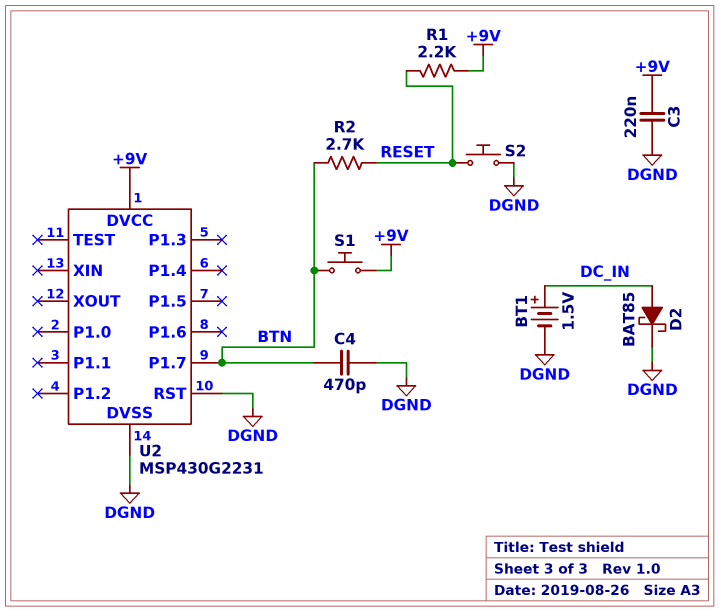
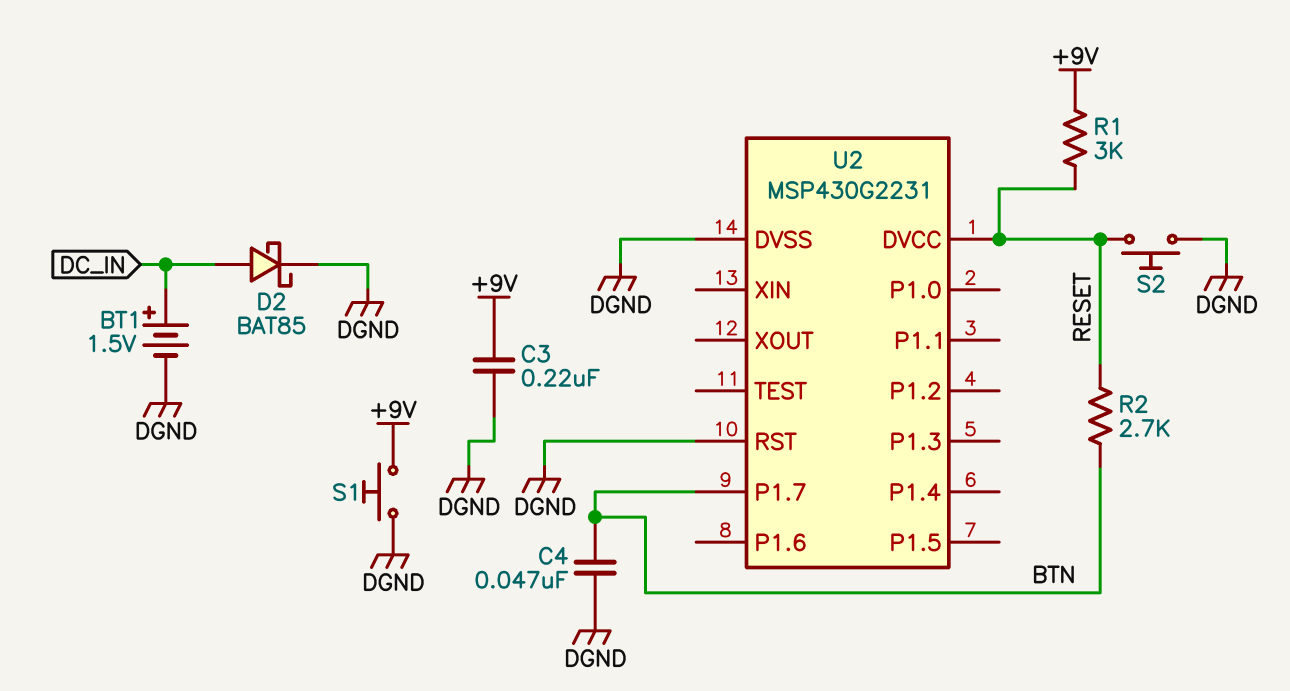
C4: 470pF (BTN, DGND) -> 47nF (BTN, DGND)
R1: 2.2k (+9V, RESET) -> 3k (+9V, RESET)
S1: button (+9V, BTN) -> button (+9V, DGND)
U2 pin DVCC: +9V -> RESET

